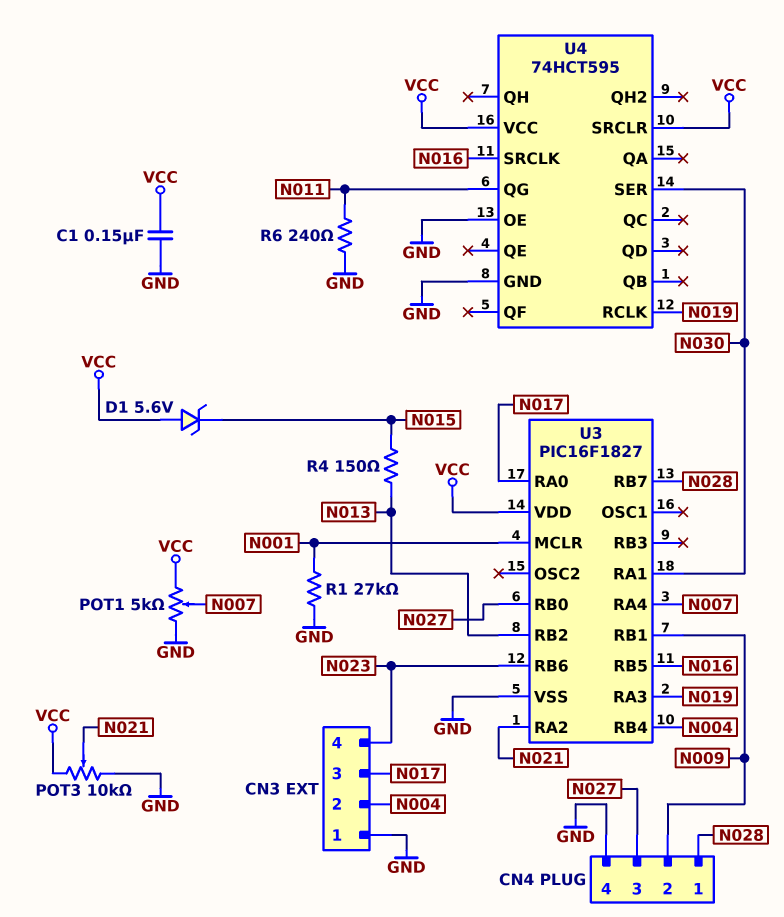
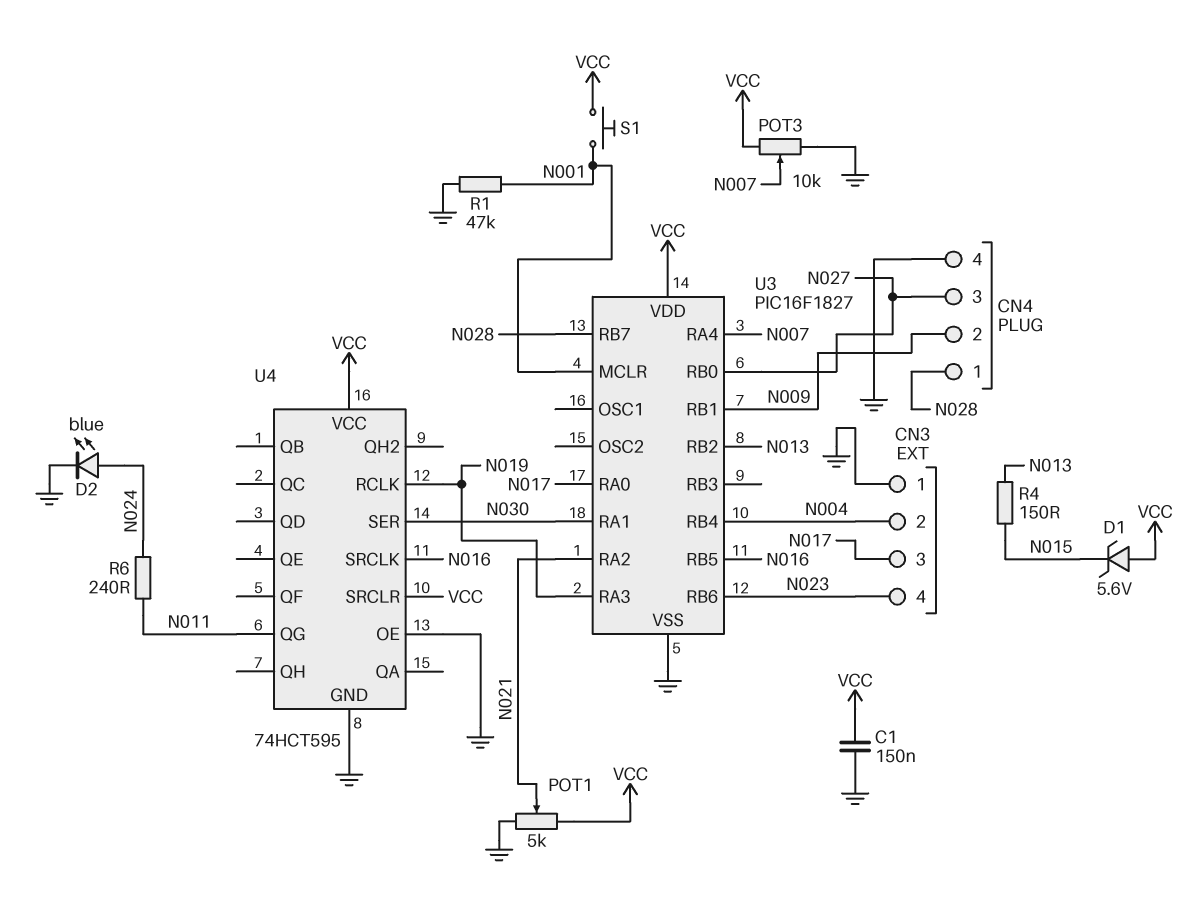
D2: none -> LED blue (A N024, K GND)
POT1: 5k (GND, VCC, wiper N007) -> 5k (GND, VCC, wiper N021)
POT3: 10k (GND, VCC, wiper N021) -> 10k (GND, VCC, wiper N007)
R1: 27k (GND, N001) -> 47k (GND, N001)
R6: 240 (GND, N011) -> 240 (N011, N024)
S1: none -> button (N001, VCC)

